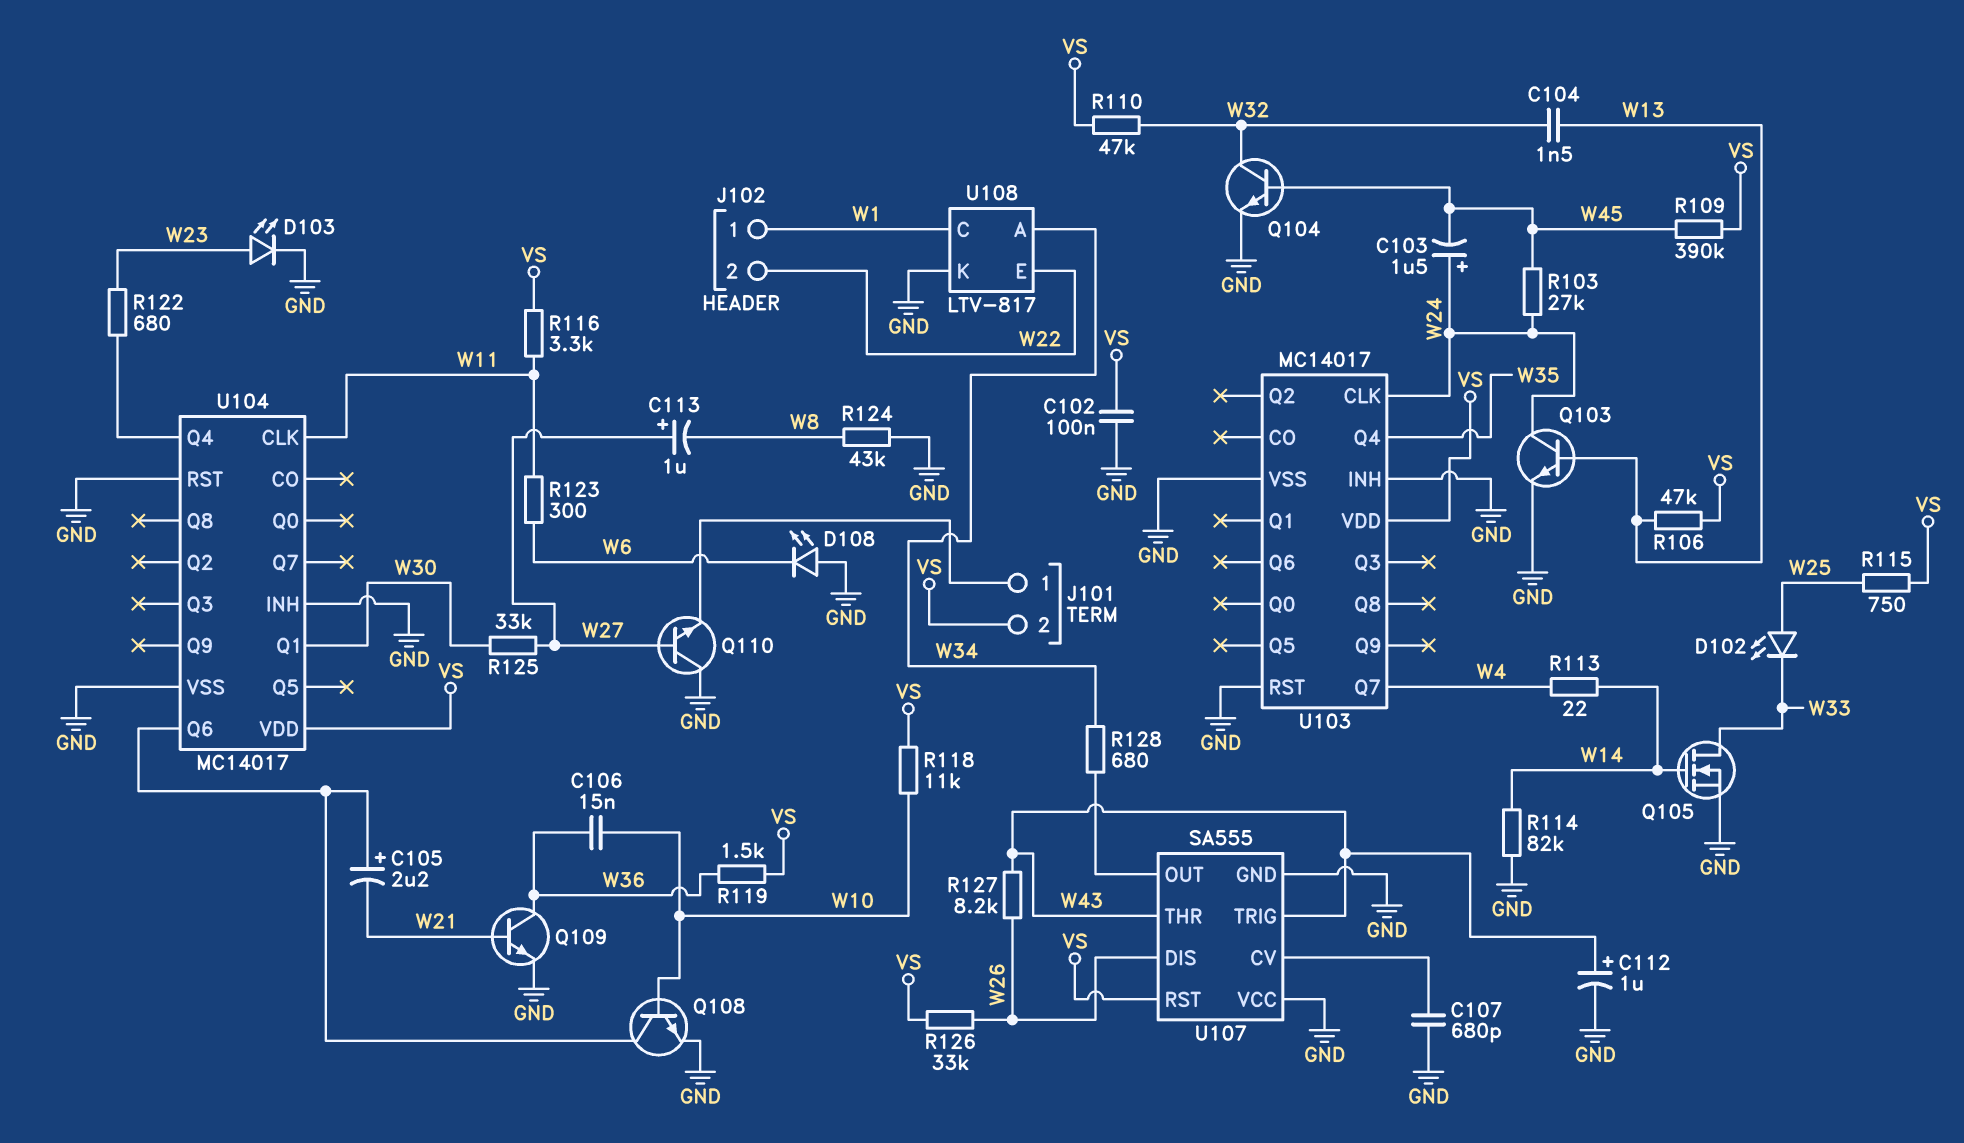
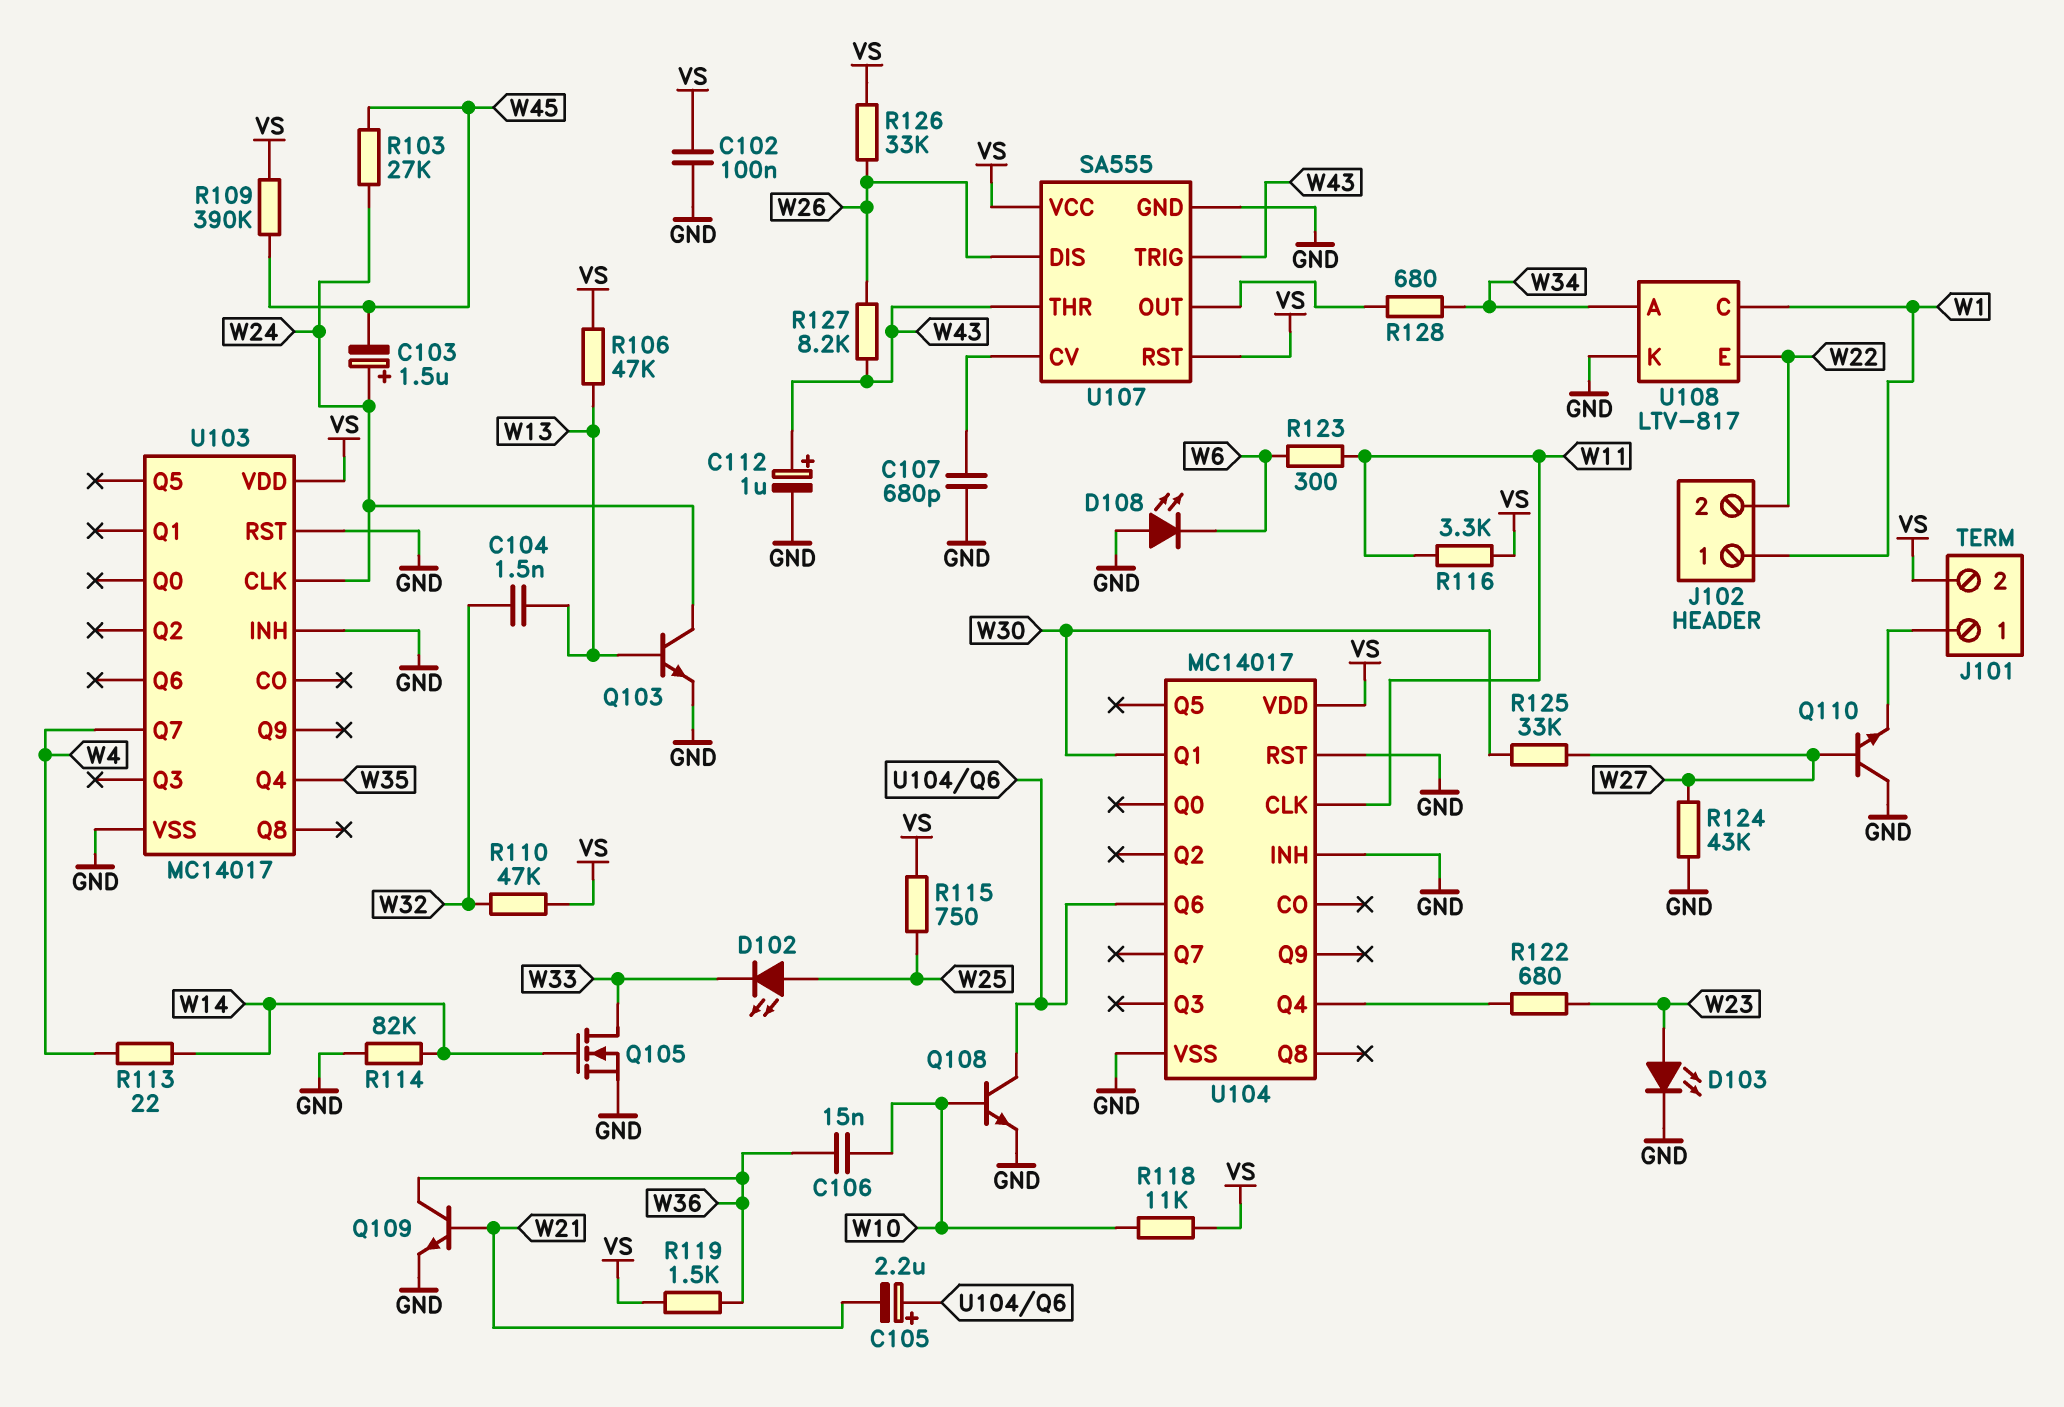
C113: 1uF (plus W27, minus W8) -> none
Q104: NPN (B W45, C W32, E GND) -> none
R124: 43k (GND, W8) -> 43k (GND, W27)
U107 pin VCC: GND -> VS

